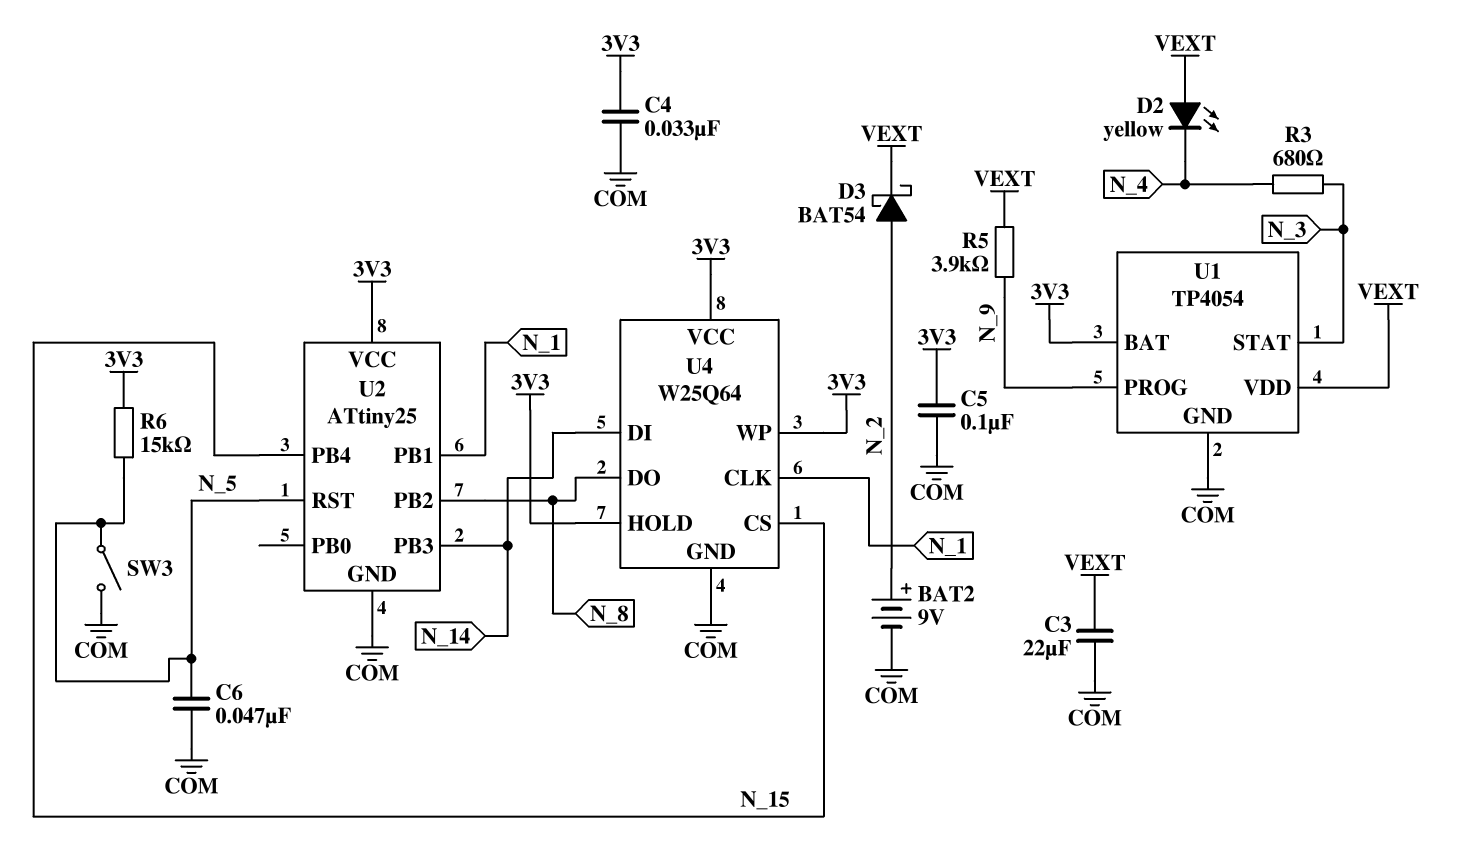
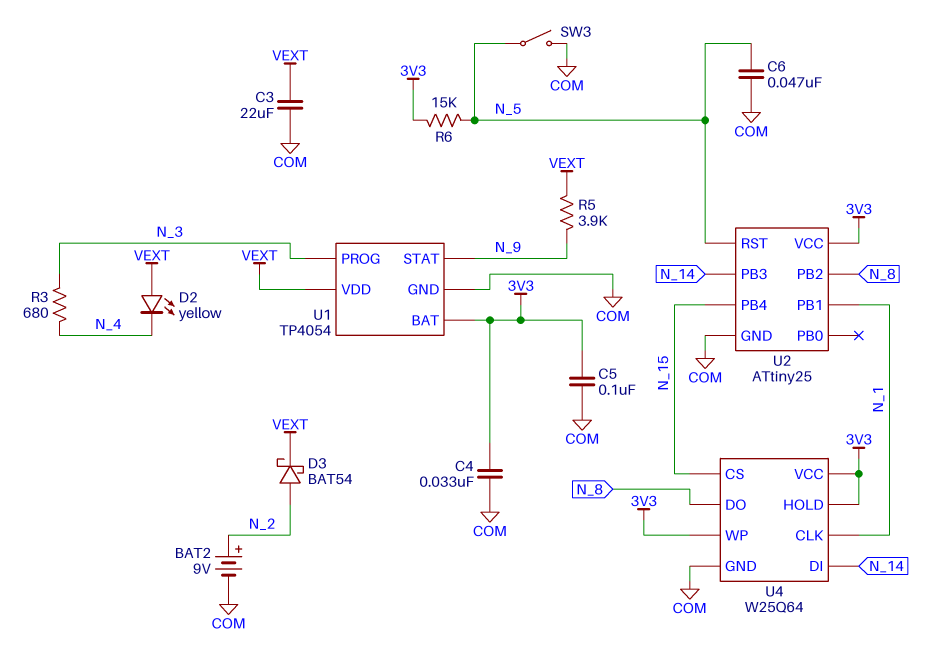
U1 pin PROG: N_9 -> N_3
U1 pin STAT: N_3 -> N_9

